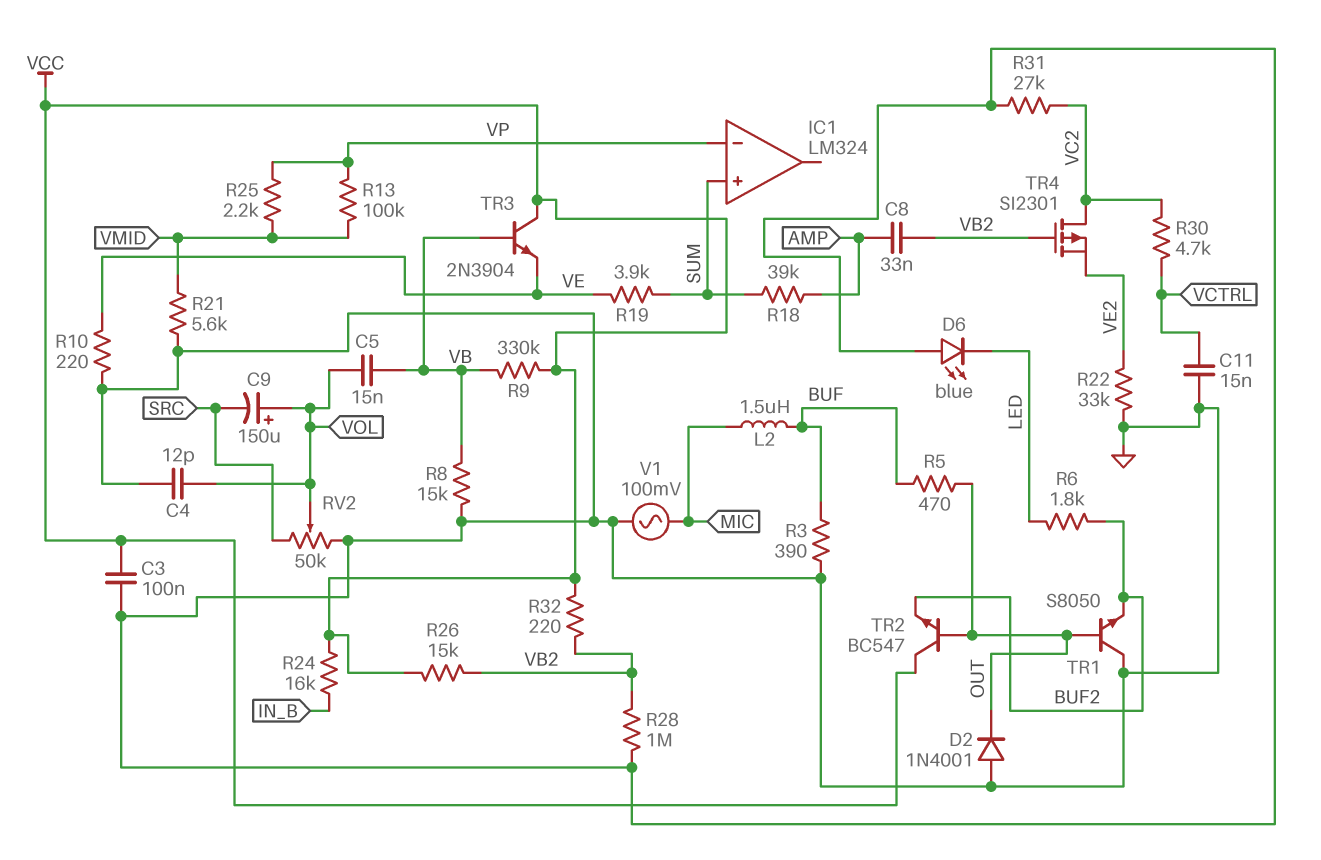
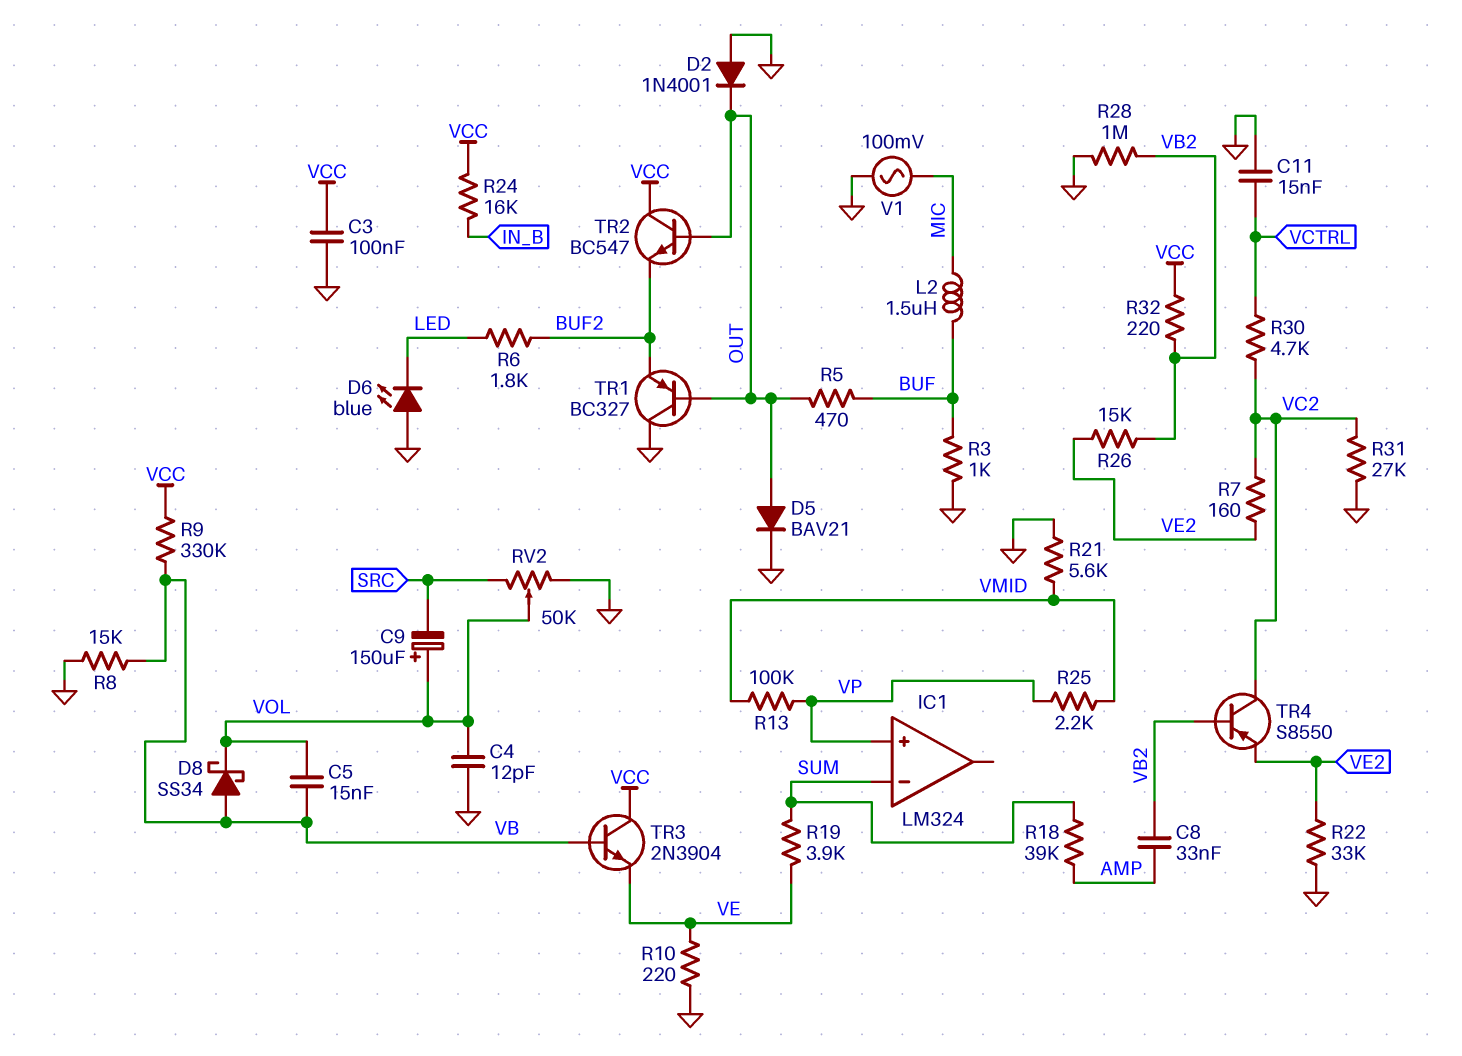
D5: none -> diode BAV21 (A OUT, K GND)
D8: none -> schottky SS34 (A VB, K VOL)
IC1 pin in+: SUM -> VP
IC1 pin in-: VP -> SUM
R3: 390 (BUF, GND) -> 1k (BUF, GND)
R7: none -> 160 (VC2, VE2)
R26: 15k (VB2, VCC) -> 15k (VB2, VE2)
TR1: NPN S8050 (B OUT, C GND, E BUF2) -> PNP BC327 (B OUT, C GND, E BUF2)
TR4: PMOS SI2301 (G VB2, D VC2, S VE2) -> PNP S8550 (B VB2, C VC2, E VE2)

